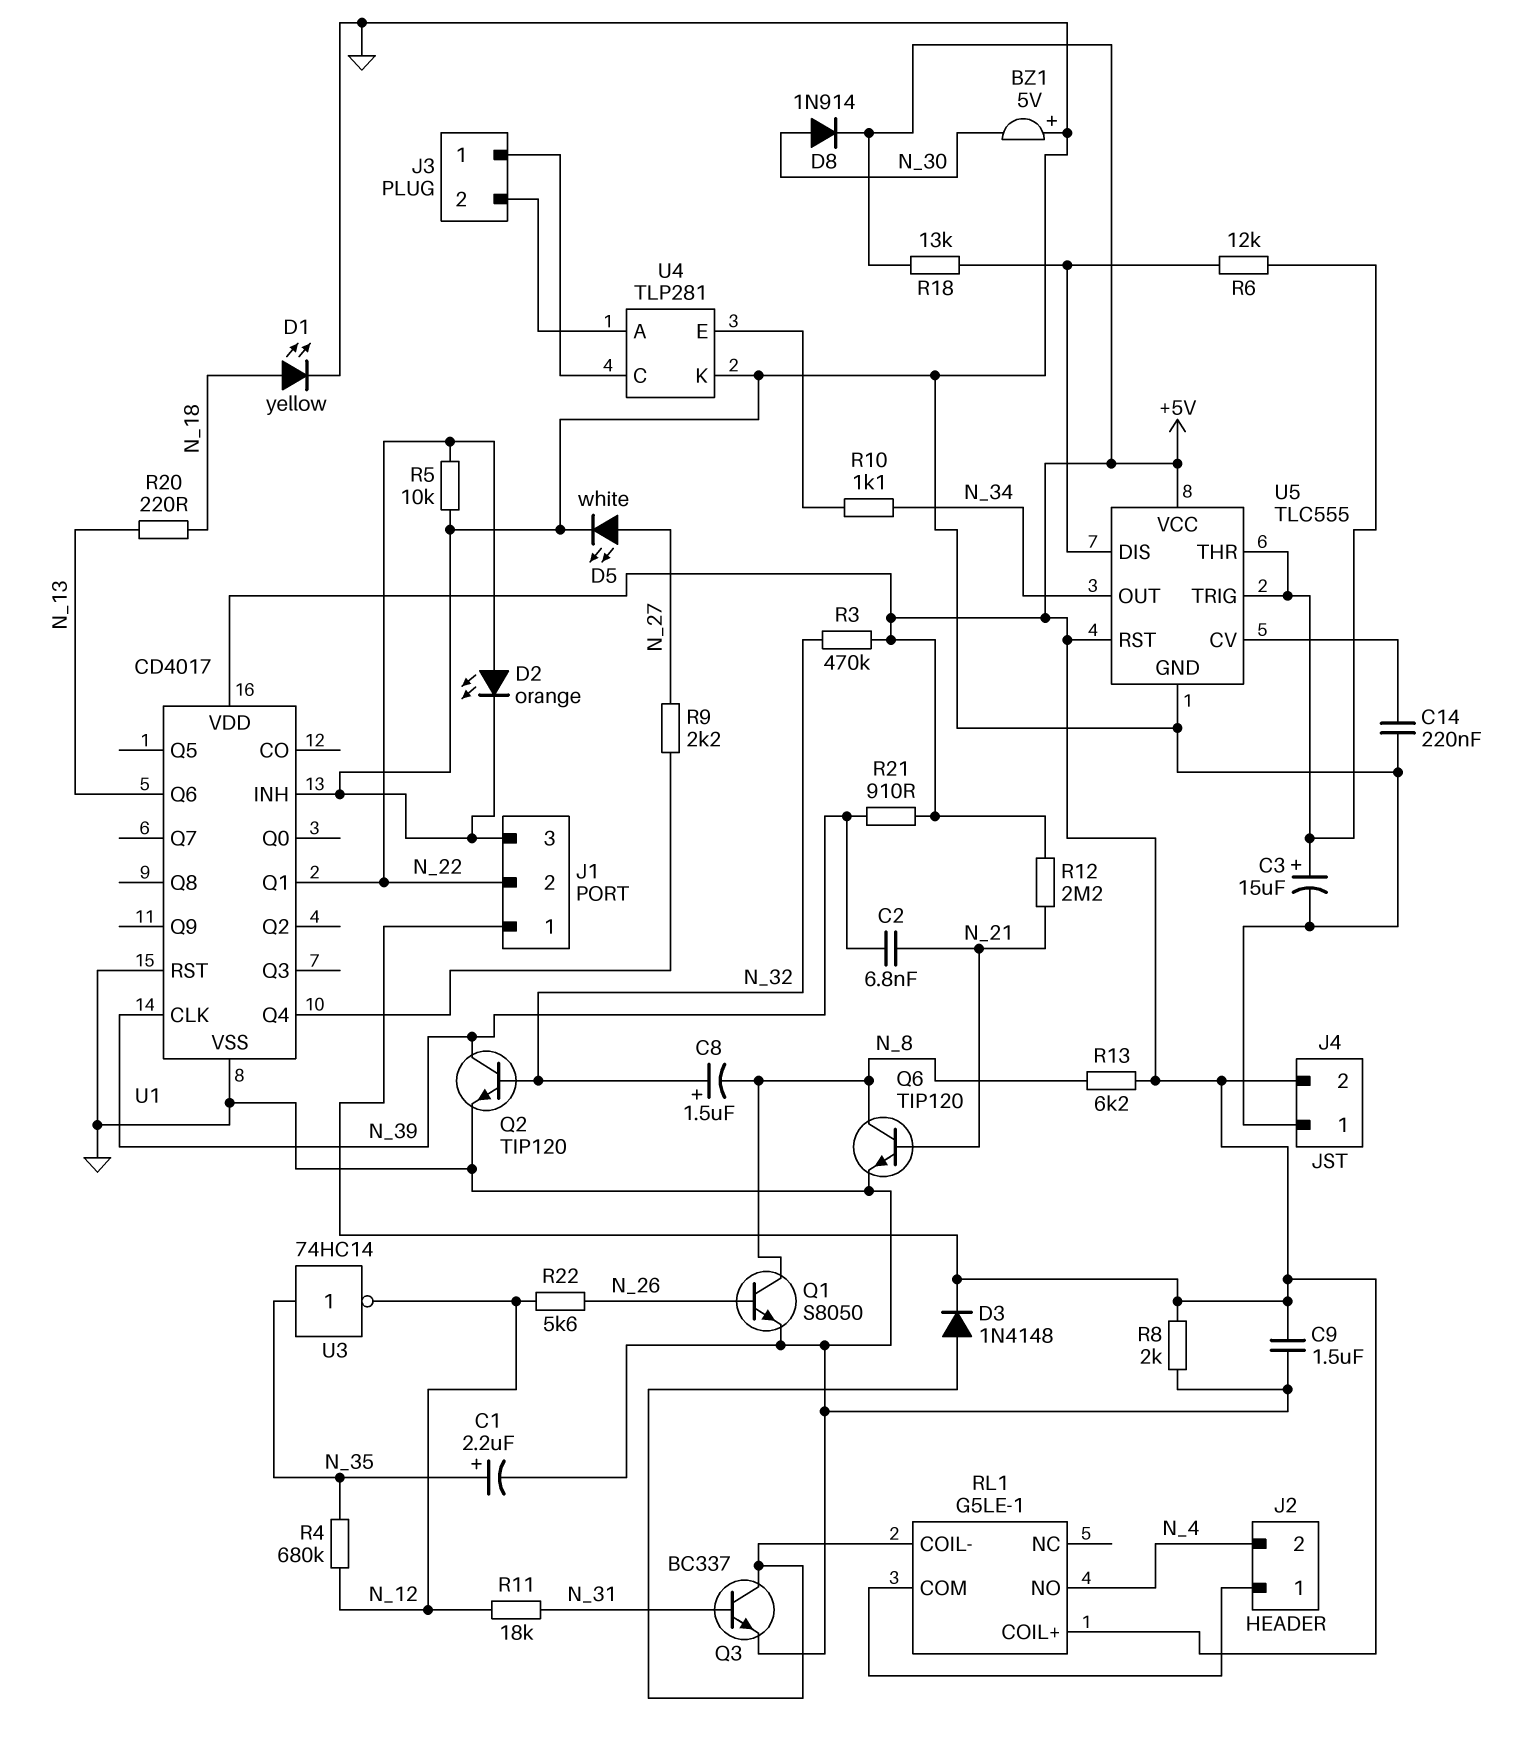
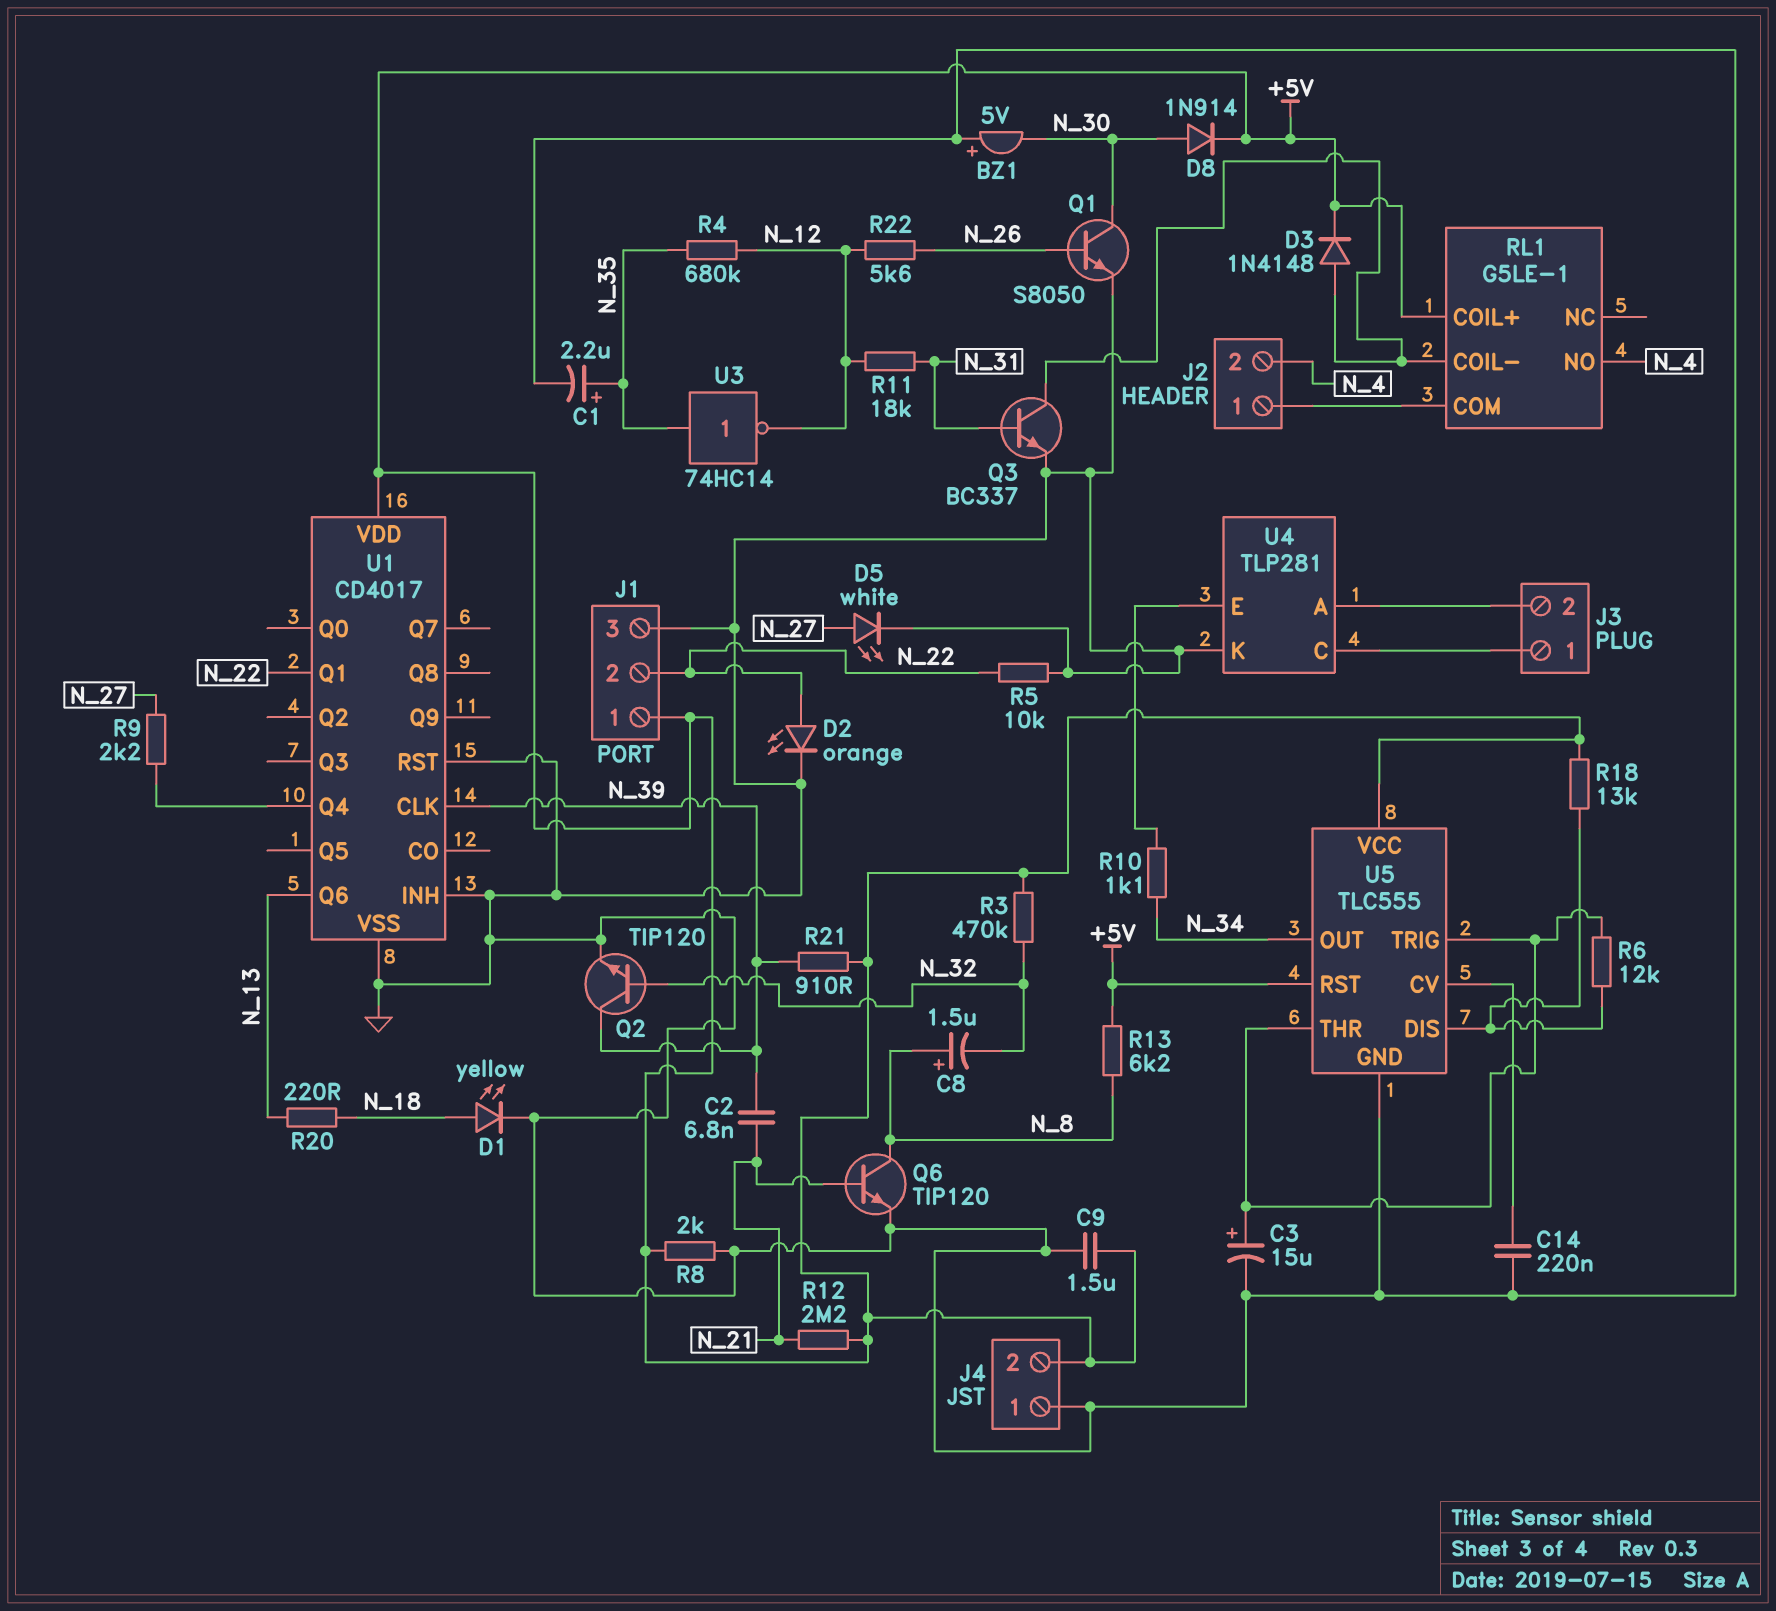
C8: 1.5uF (plus N_32, minus N_8) -> 1.5uF (plus N_8, minus N_32)
Q1: NPN S8050 (B N_26, C N_8, E GND) -> NPN S8050 (B N_26, C N_30, E GND)

